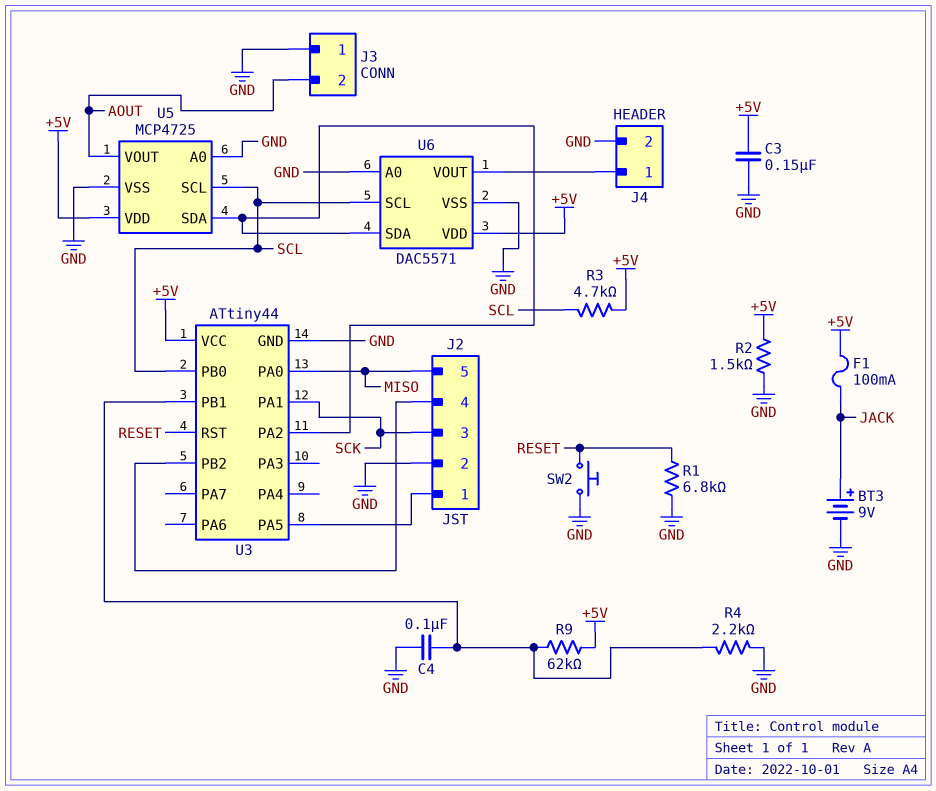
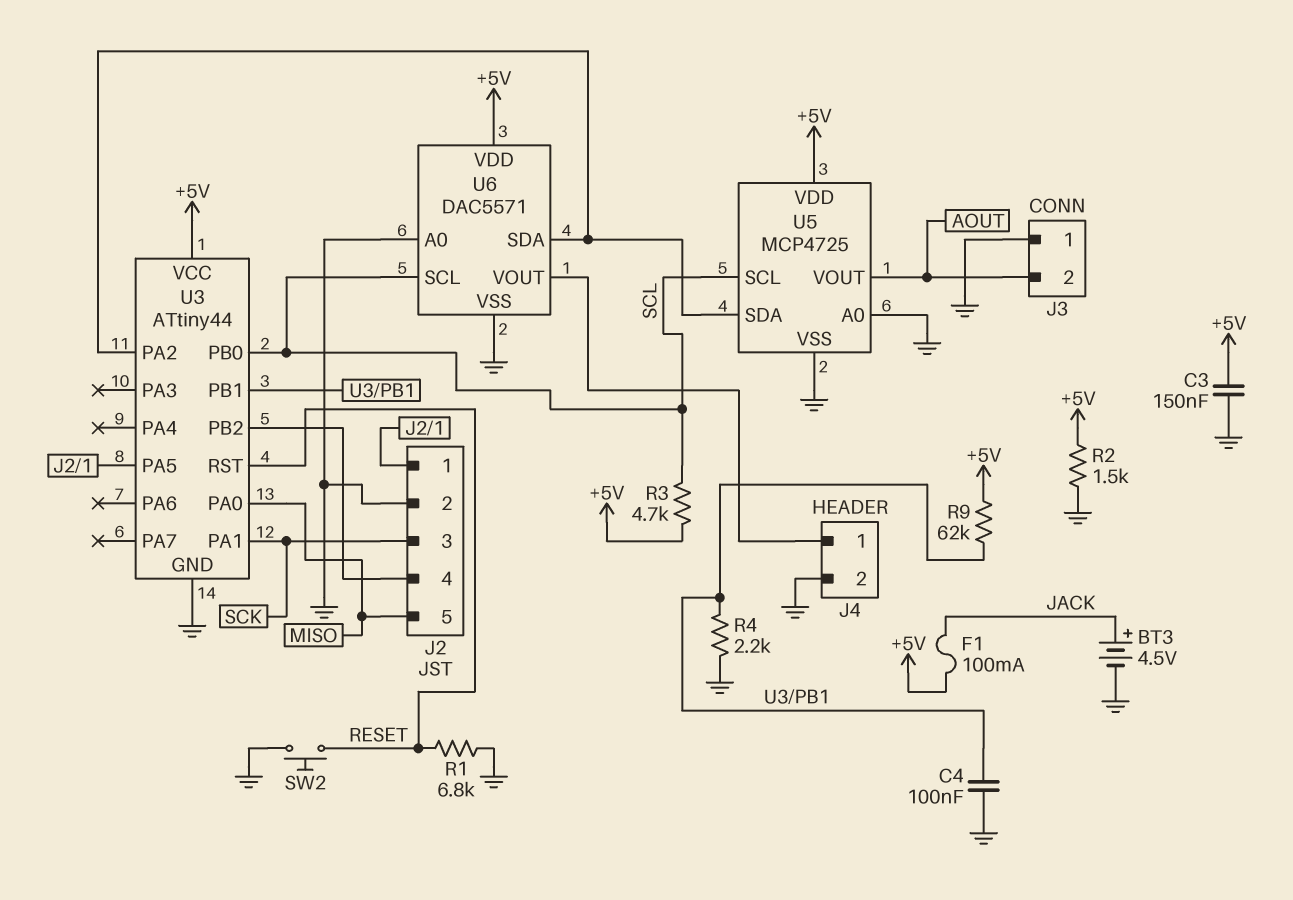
BT3: 9V (plus JACK, minus GND) -> 4.5V (plus JACK, minus GND)

